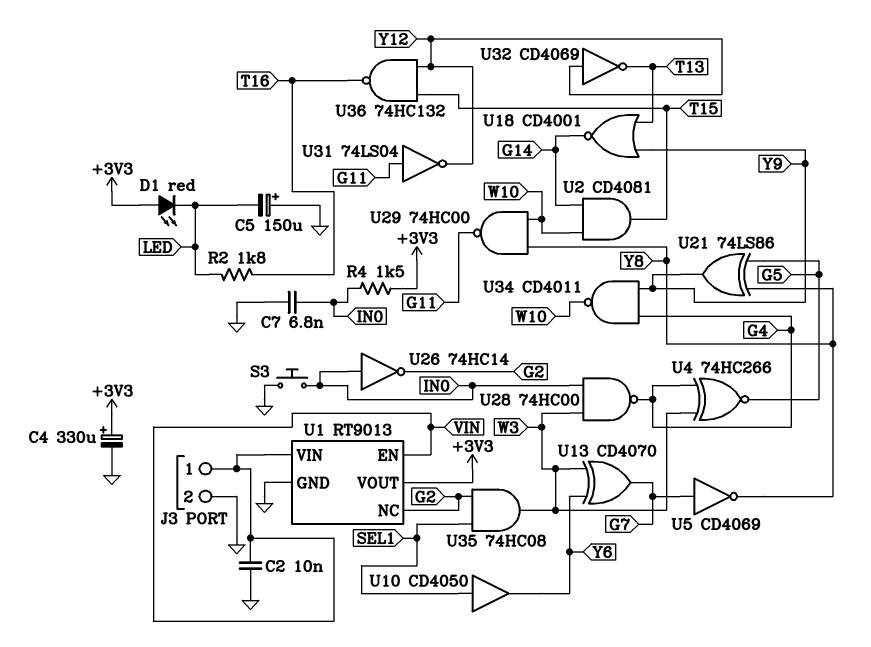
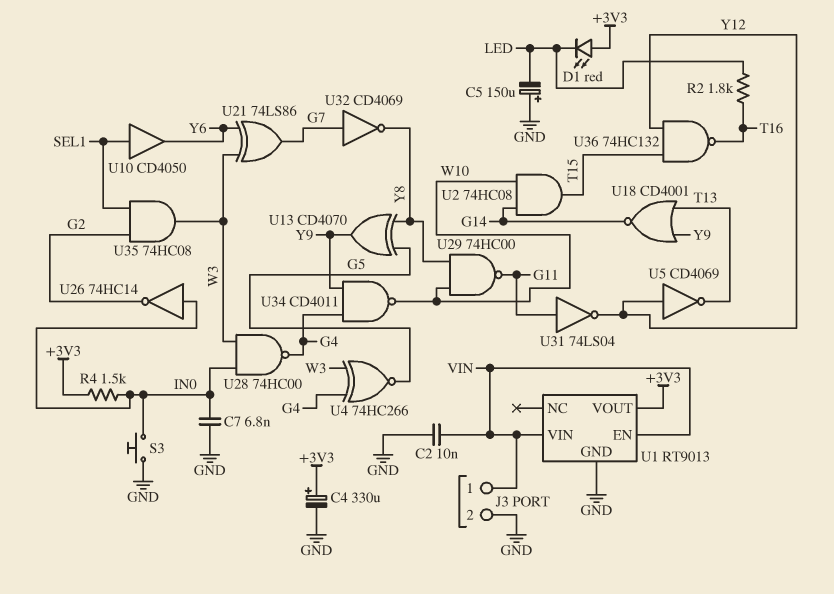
U1 pin NC: G2 -> none
U2: AND CD4081 (in G14, in W10, out T15) -> AND 74HC08 (in G14, in W10, out T15)
U5: NOT CD4069 (in G7, out Y8) -> NOT CD4069 (in Y12, out T13)
U13: XOR CD4070 (in W3, in Y6, out G7) -> XOR CD4070 (in G5, in Y8, out Y9)
U21: XOR 74LS86 (in G5, in Y8, out Y9) -> XOR 74LS86 (in W3, in Y6, out G7)
U32: NOT CD4069 (in Y12, out T13) -> NOT CD4069 (in G7, out Y8)

